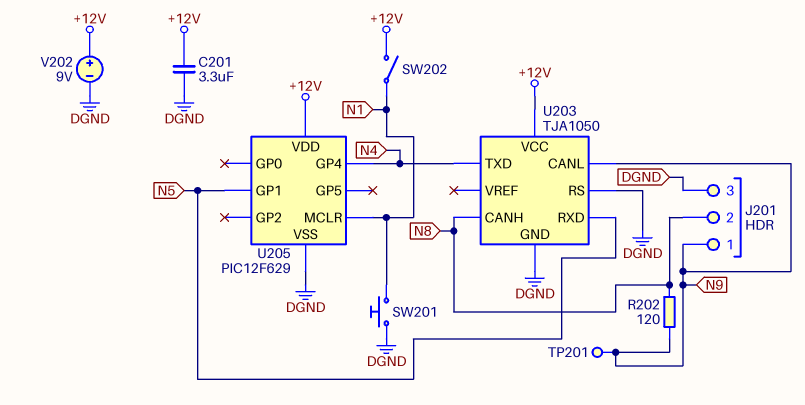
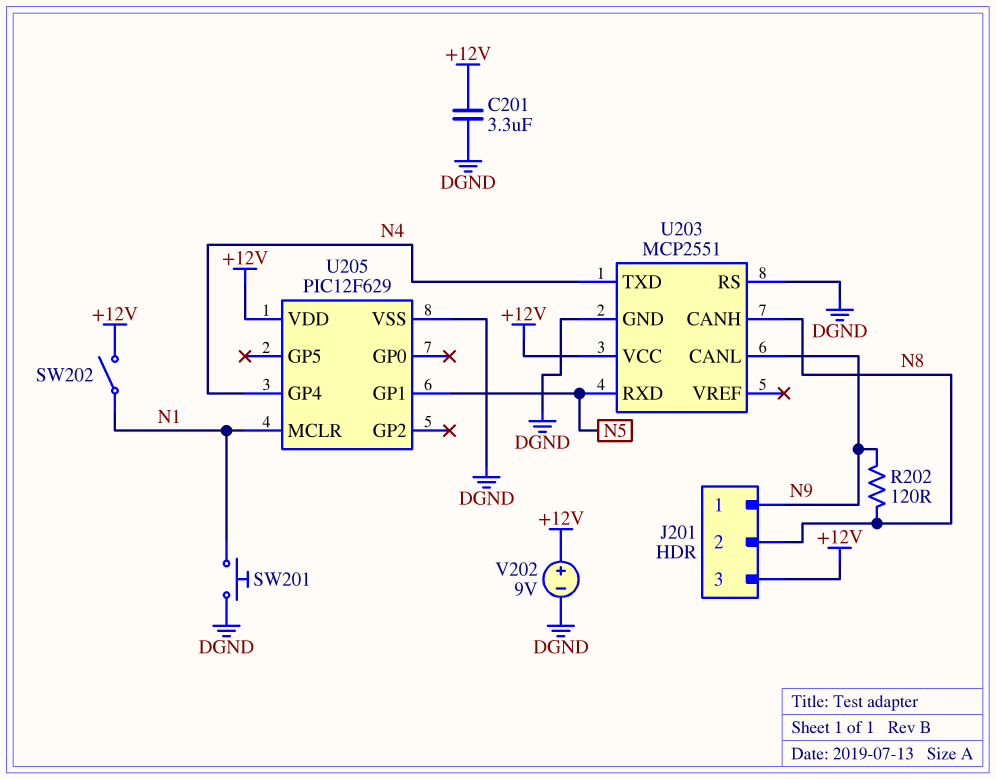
J201 pin 3: DGND -> +12V
TP201: test point (N9) -> none
U203: TJA1050 -> MCP2551

